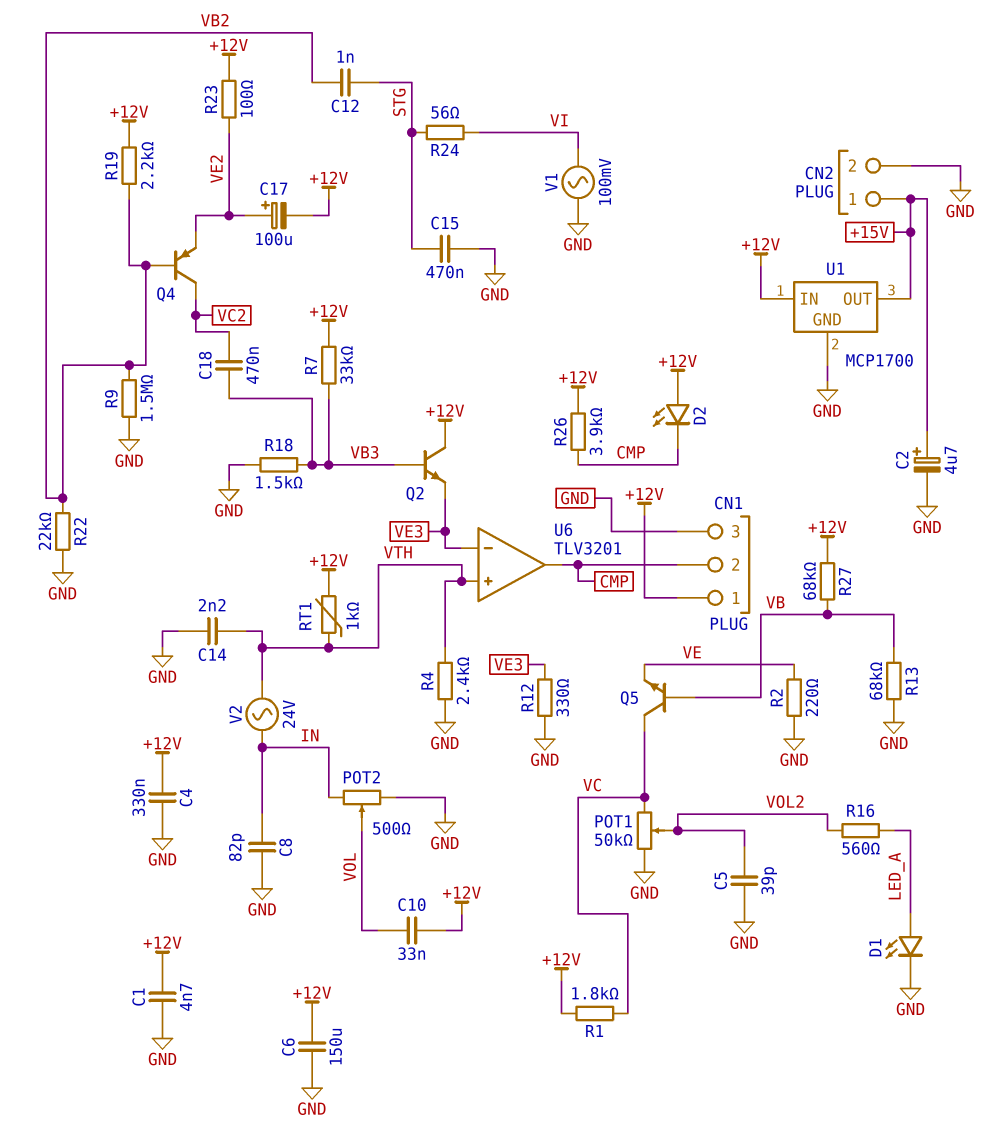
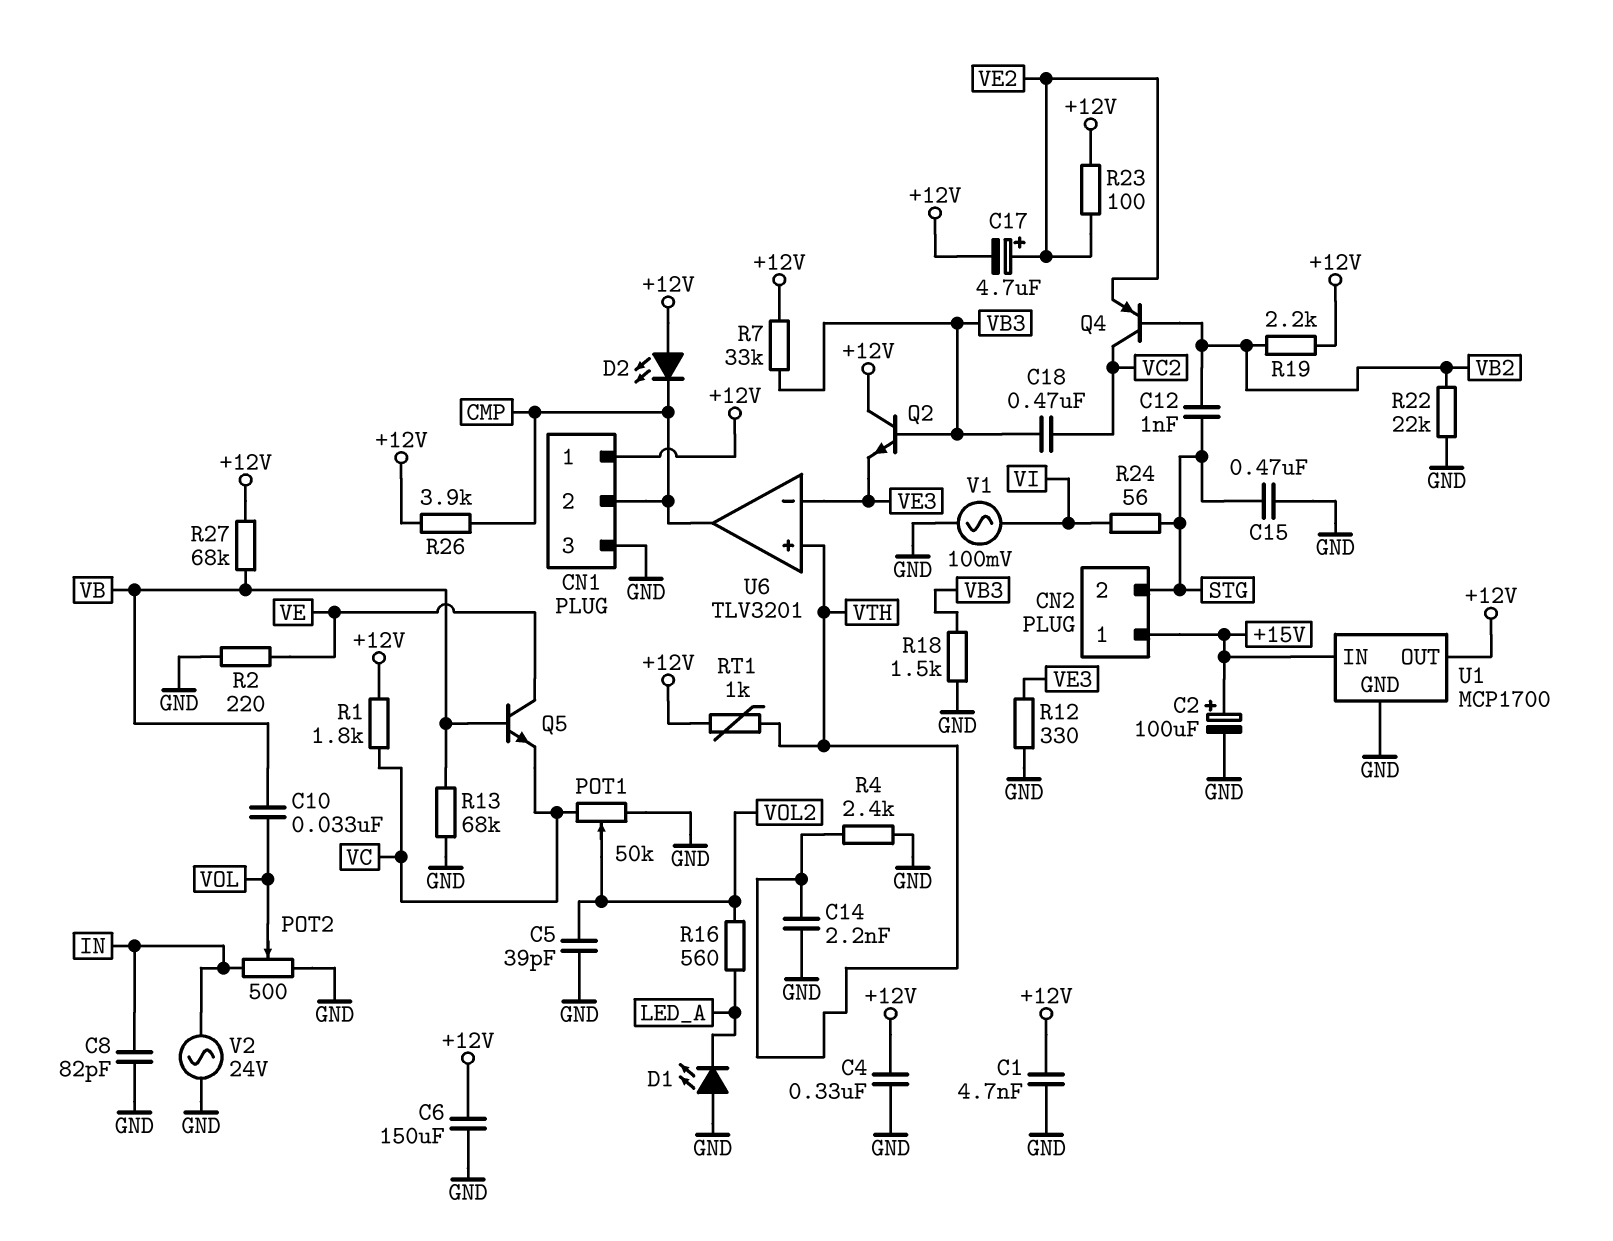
C2: 4.7uF (plus +15V, minus GND) -> 100uF (plus +15V, minus GND)
C10: 33nF (+12V, VOL) -> 33nF (VB, VOL)
C17: 100uF (plus VE2, minus +12V) -> 4.7uF (plus VE2, minus +12V)
CN2 pin 2: GND -> STG
D1: LED (A LED_A, K GND) -> LED (A GND, K LED_A)
Q5: NPN (B VB, C VC, E VE) -> NPN (B VB, C VE, E VC)
R9: 1.5M (GND, VB2) -> none
U1 pin IN: +12V -> +15V
U1 pin OUT: +15V -> +12V
V2: AC 24V (IN, VTH) -> AC 24V (GND, IN)

